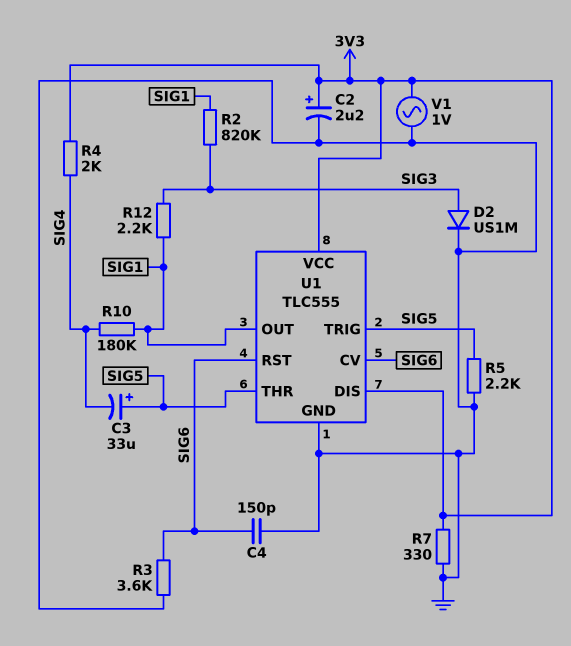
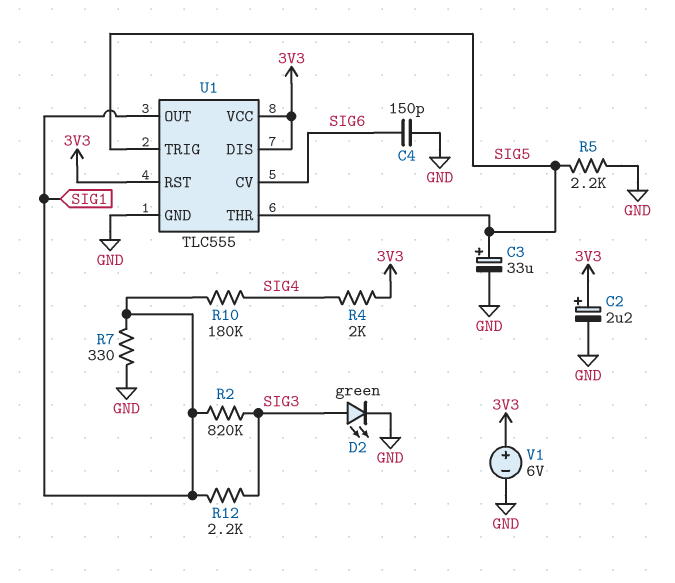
C3: 33uF (plus SIG5, minus SIG4) -> 33uF (plus SIG5, minus GND)
D2: diode US1M (A SIG3, K GND) -> LED green (A SIG3, K GND)
R3: 3.6k (GND, SIG6) -> none
R7: 330 (3V3, GND) -> 330 (GND, SIG1)
U1 pin RST: SIG6 -> 3V3
V1: AC 1V (3V3, GND) -> 6V (plus 3V3, minus GND)

